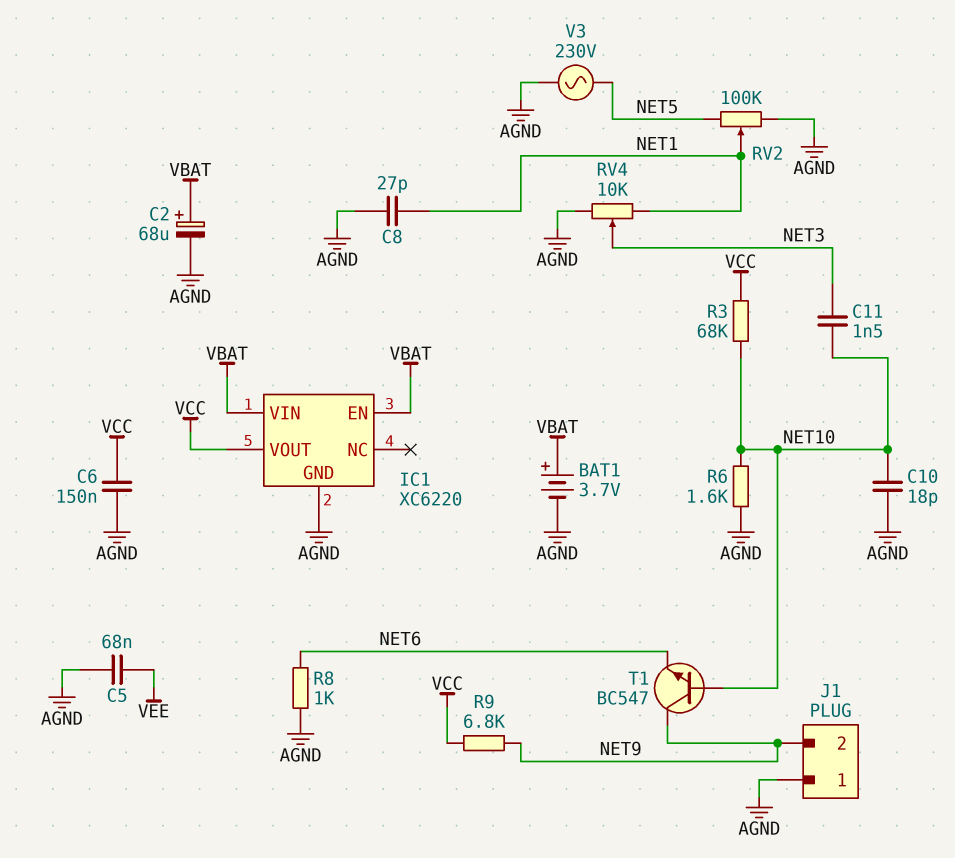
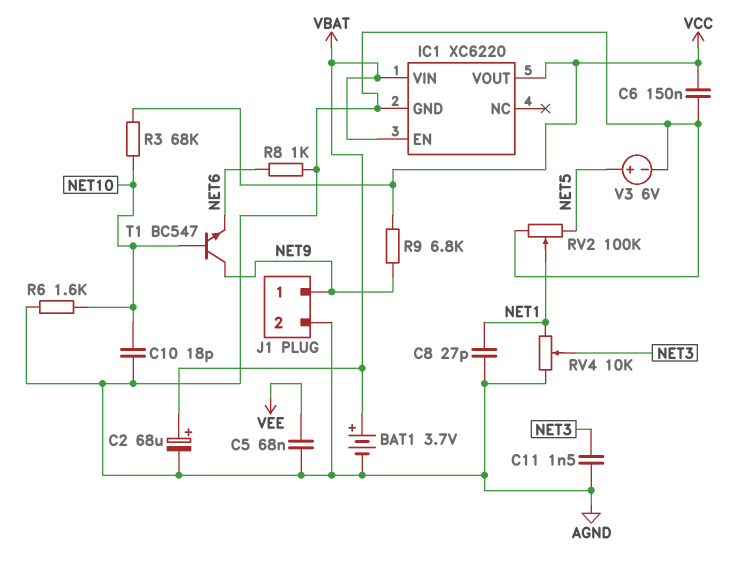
C11: 1.5nF (NET3, NET10) -> 1.5nF (AGND, NET3)
J1 pin 1: AGND -> NET9
J1 pin 2: NET9 -> AGND
V3: AC 230V (AGND, NET5) -> 6V (plus NET5, minus AGND)

